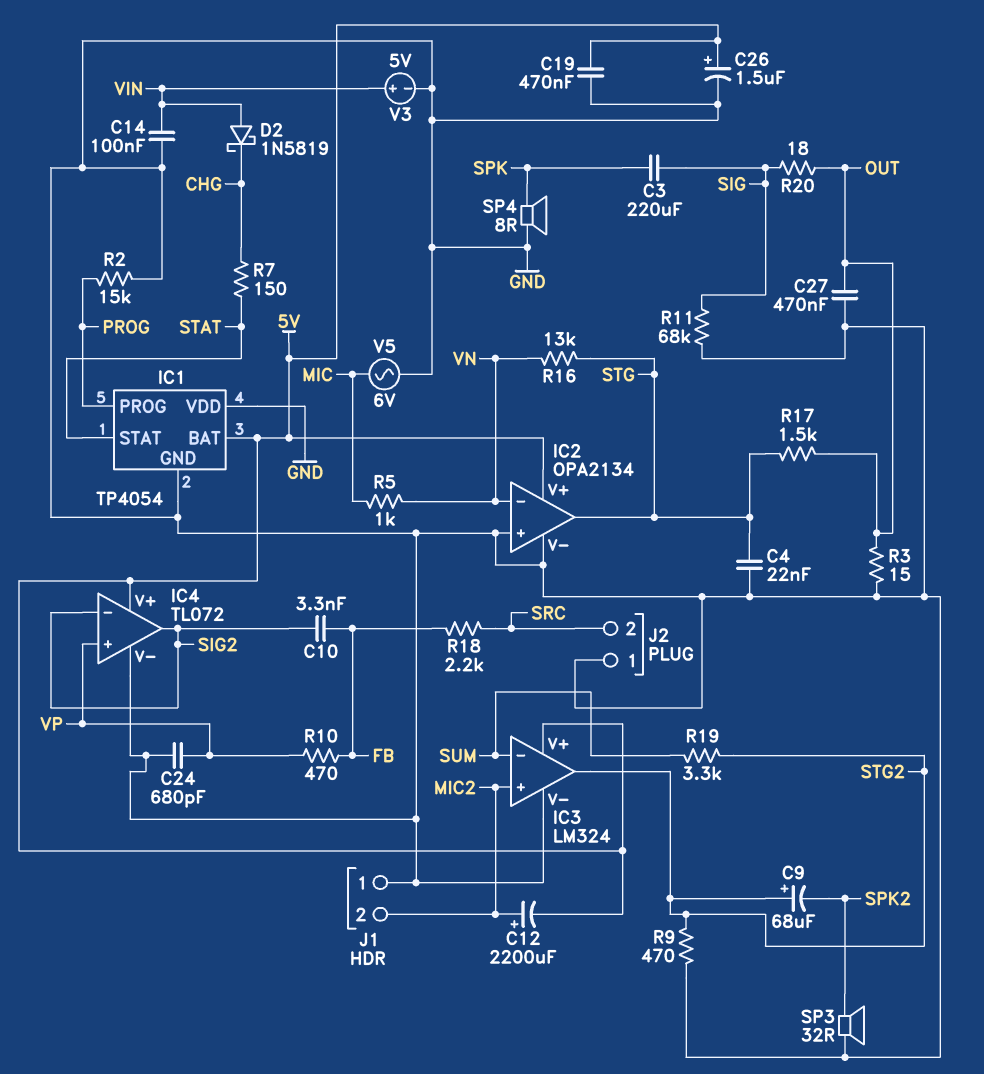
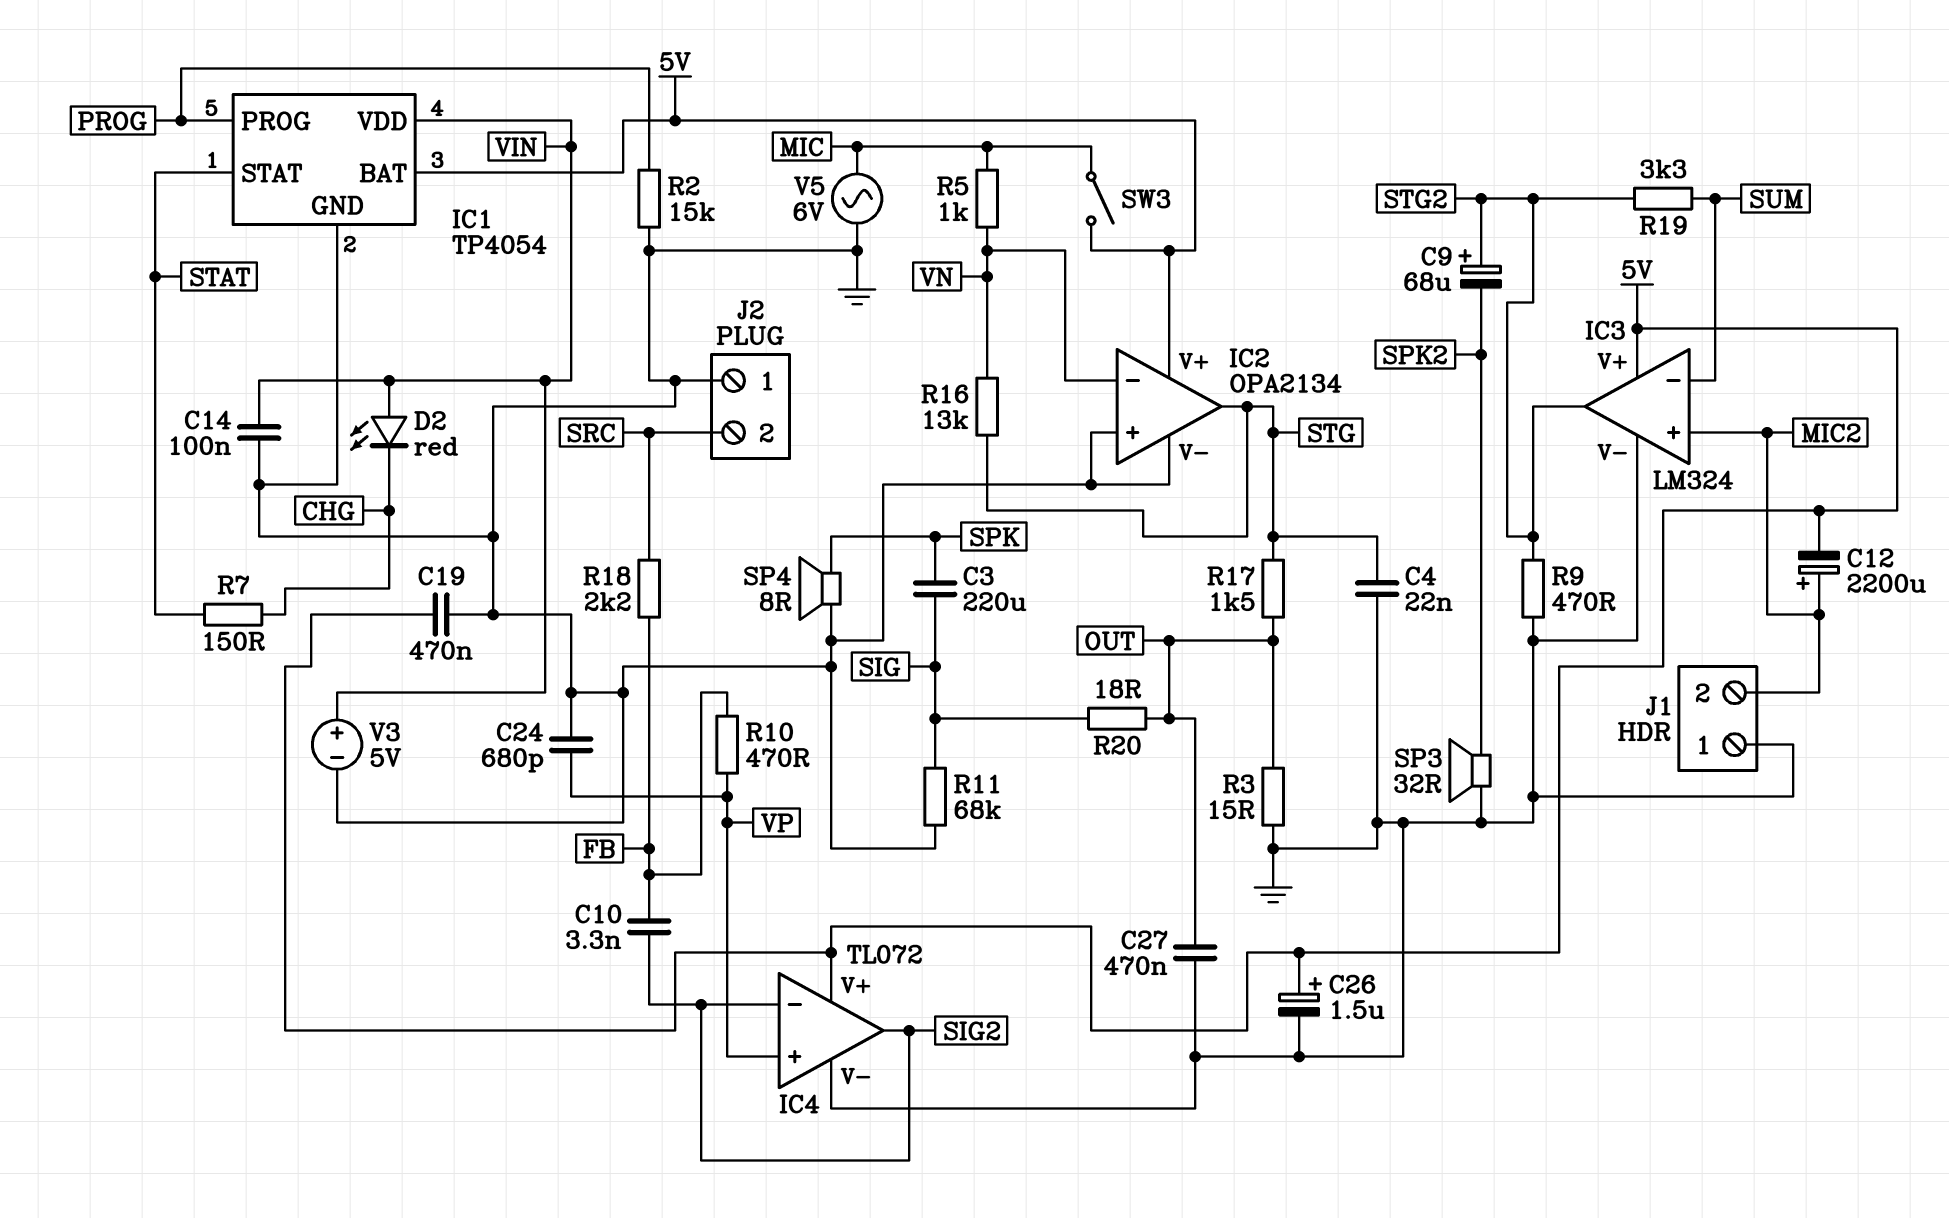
D2: schottky 1N5819 (A VIN, K CHG) -> LED red (A VIN, K CHG)
IC1 pin VDD: GND -> VIN
SW3: none -> switch (5V, MIC)

